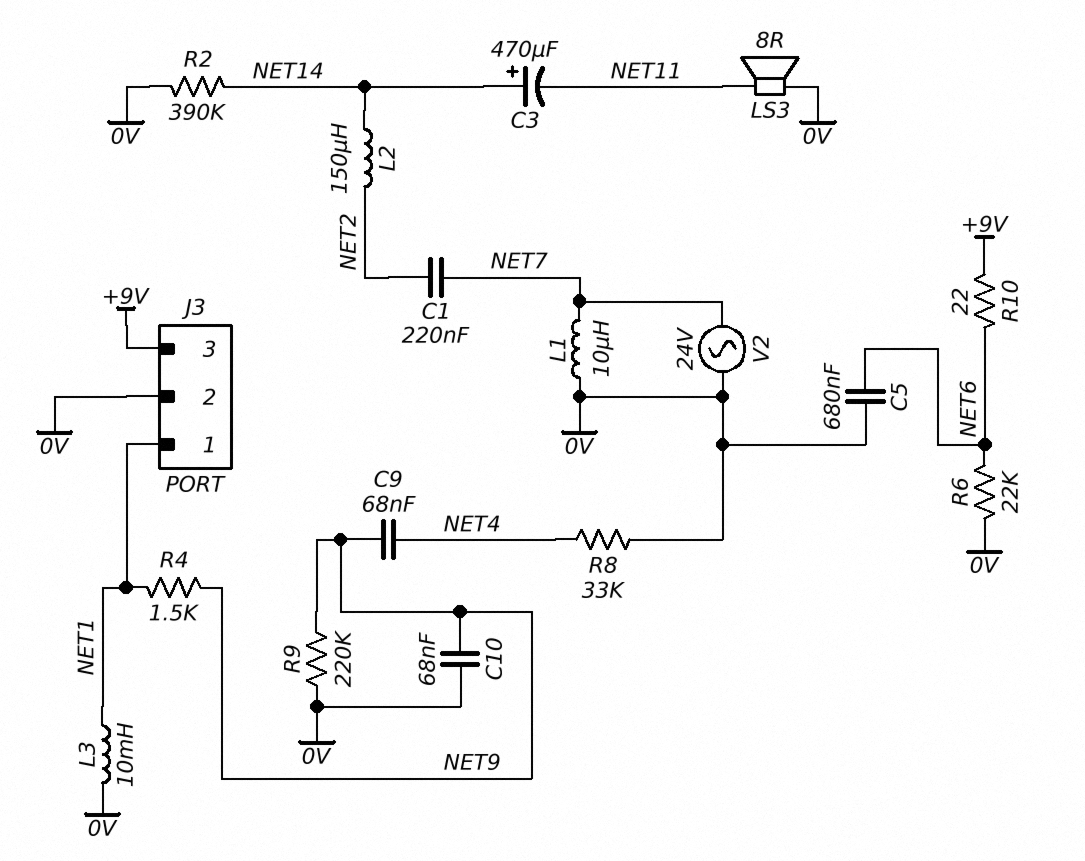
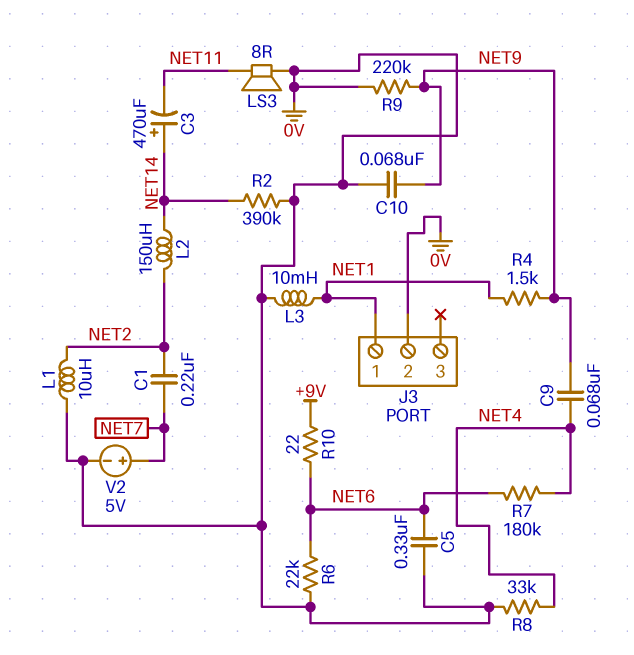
C5: 680nF (0V, NET6) -> 330nF (0V, NET6)
J3 pin 3: +9V -> none
L1: 10uH (0V, NET7) -> 10uH (0V, NET2)
R7: none -> 180k (NET4, NET6)
V2: AC 24V (0V, NET7) -> 5V (plus NET7, minus 0V)

